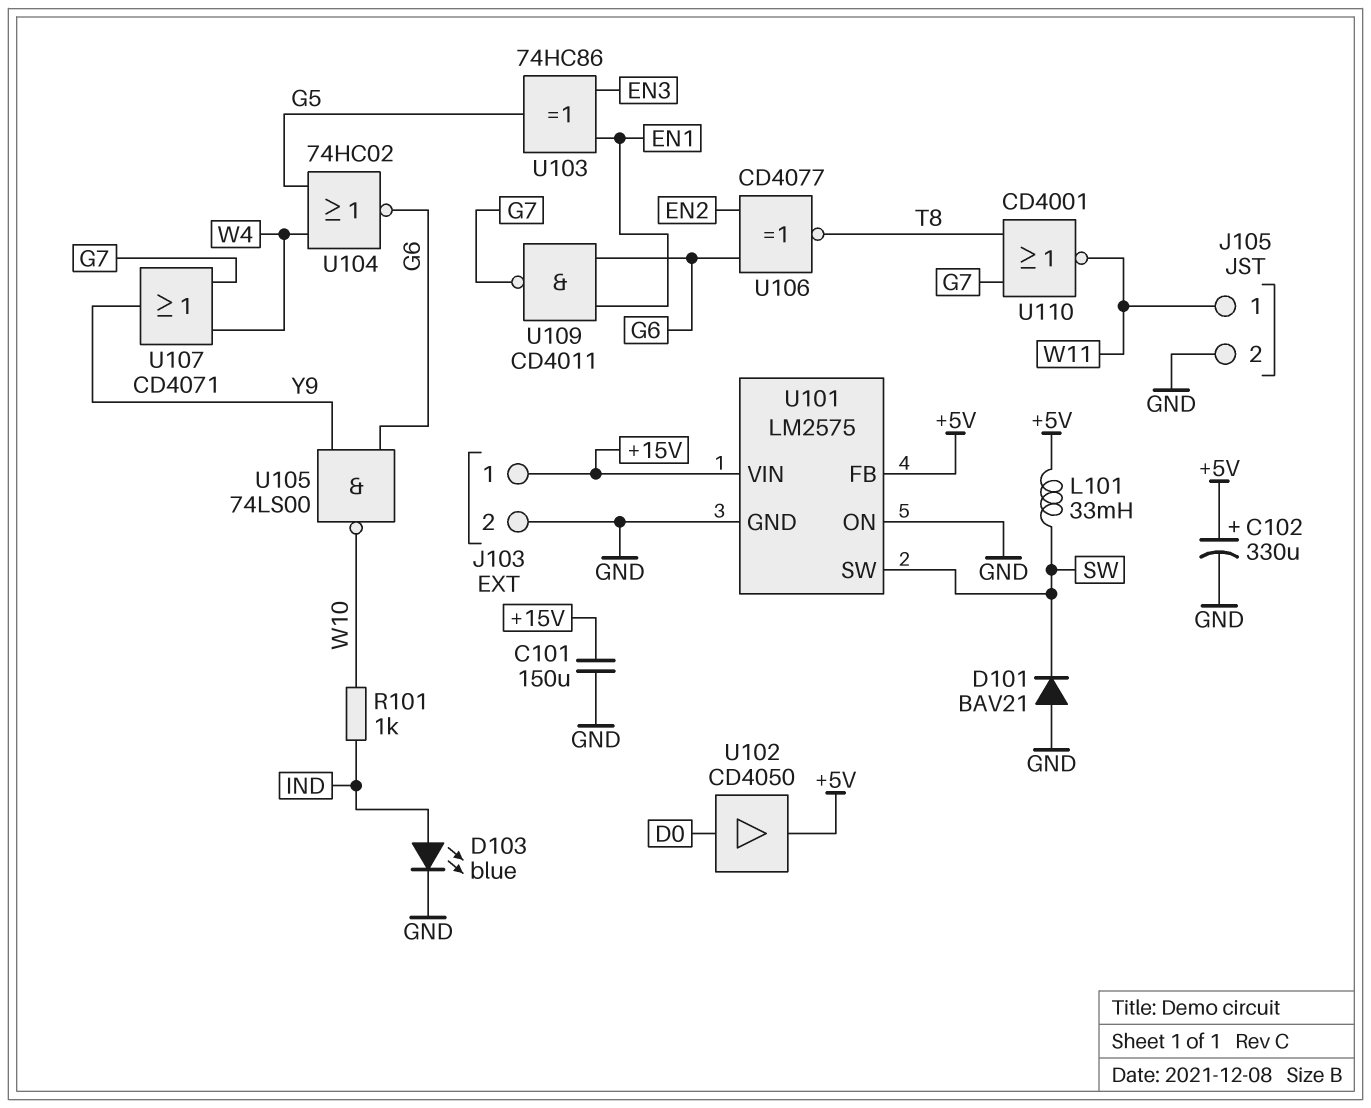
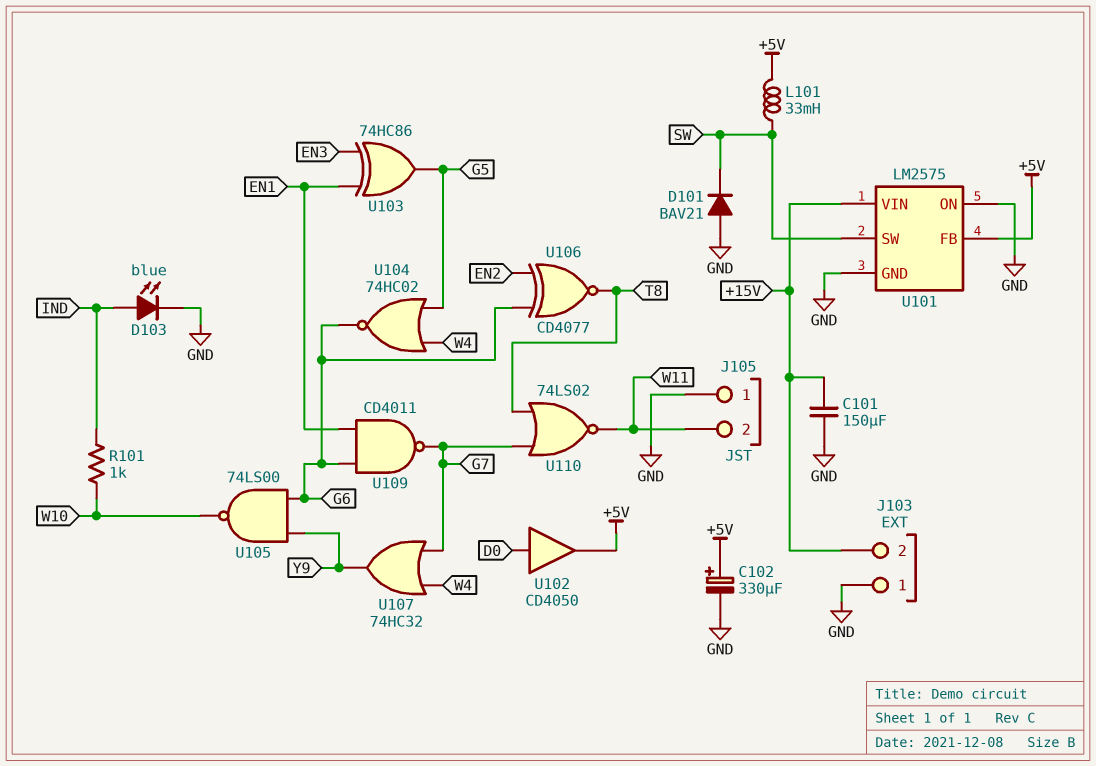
J103 pin 1: +15V -> GND
J103 pin 2: GND -> +15V
J105 pin 1: W11 -> GND
J105 pin 2: GND -> W11
U107: OR CD4071 (in G7, in W4, out Y9) -> OR 74HC32 (in G7, in W4, out Y9)
U110: NOR CD4001 (in G7, in T8, out W11) -> NOR 74LS02 (in G7, in T8, out W11)

